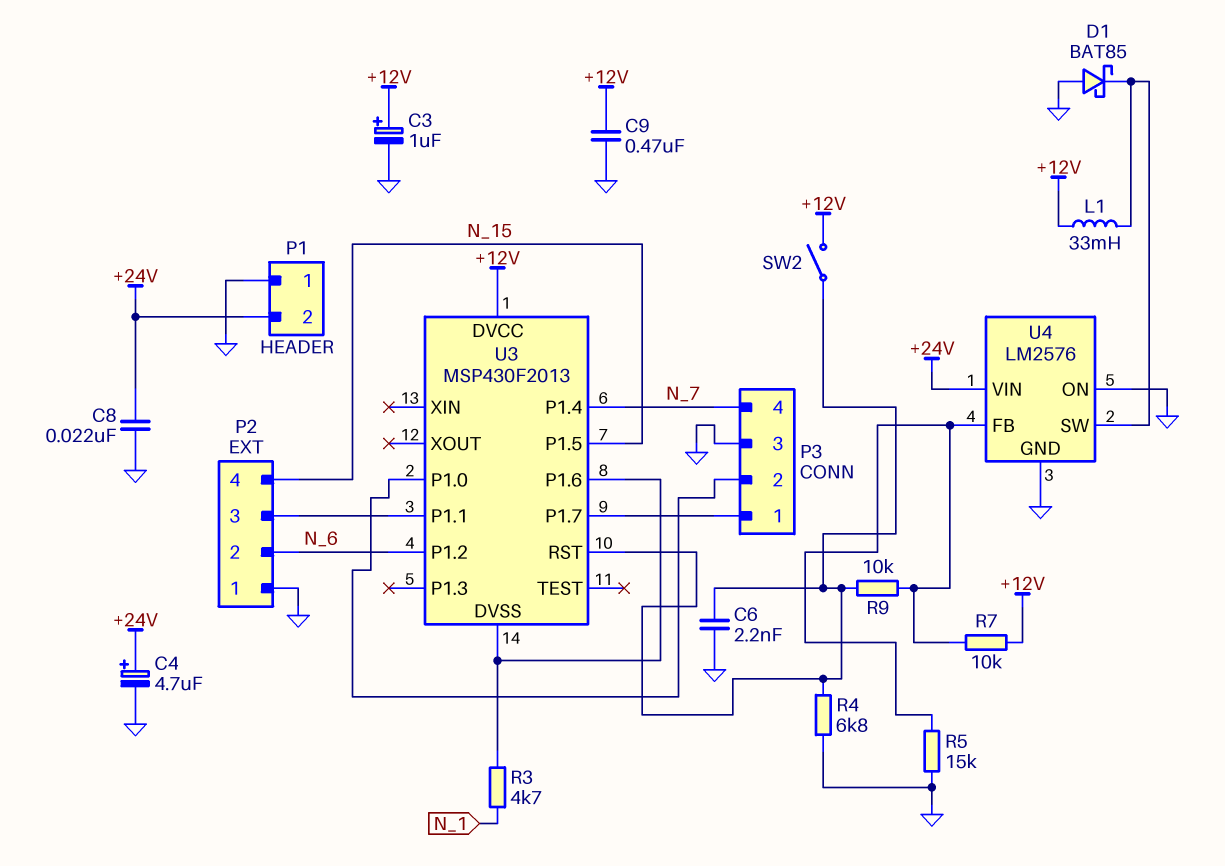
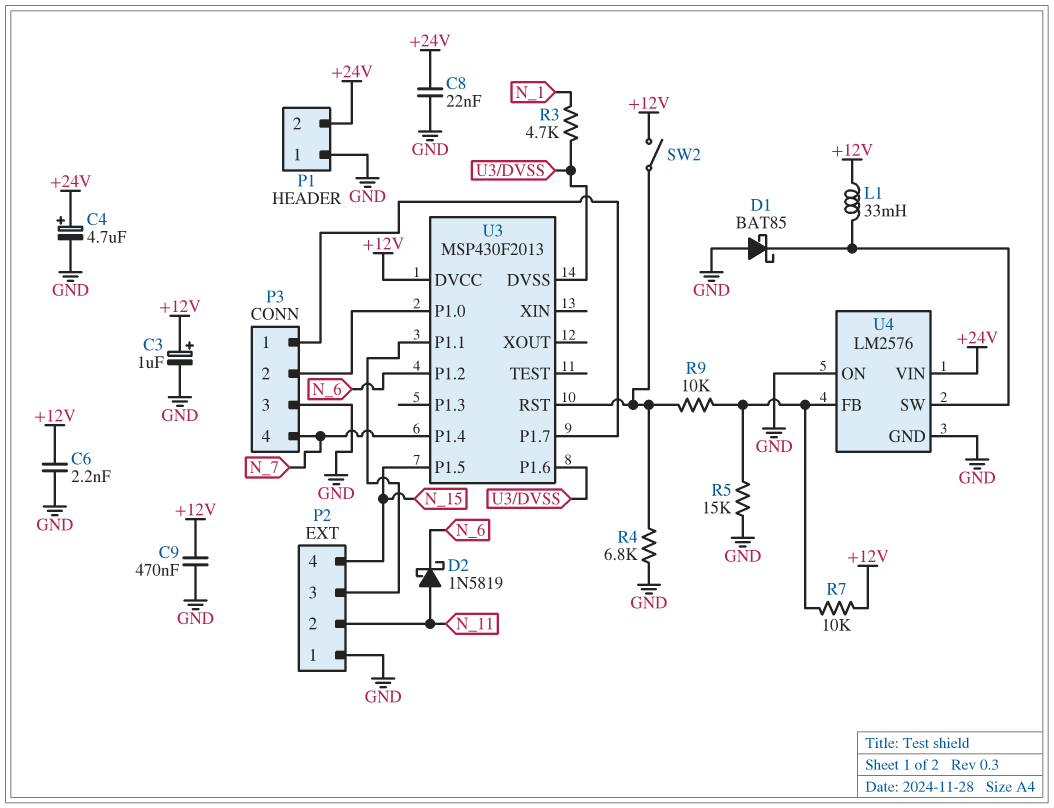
C6: 2.2nF (GND, U3/RST) -> 2.2nF (+12V, GND)
D2: none -> schottky 1N5819 (A N_11, K N_6)
P2 pin 2: N_6 -> N_11

